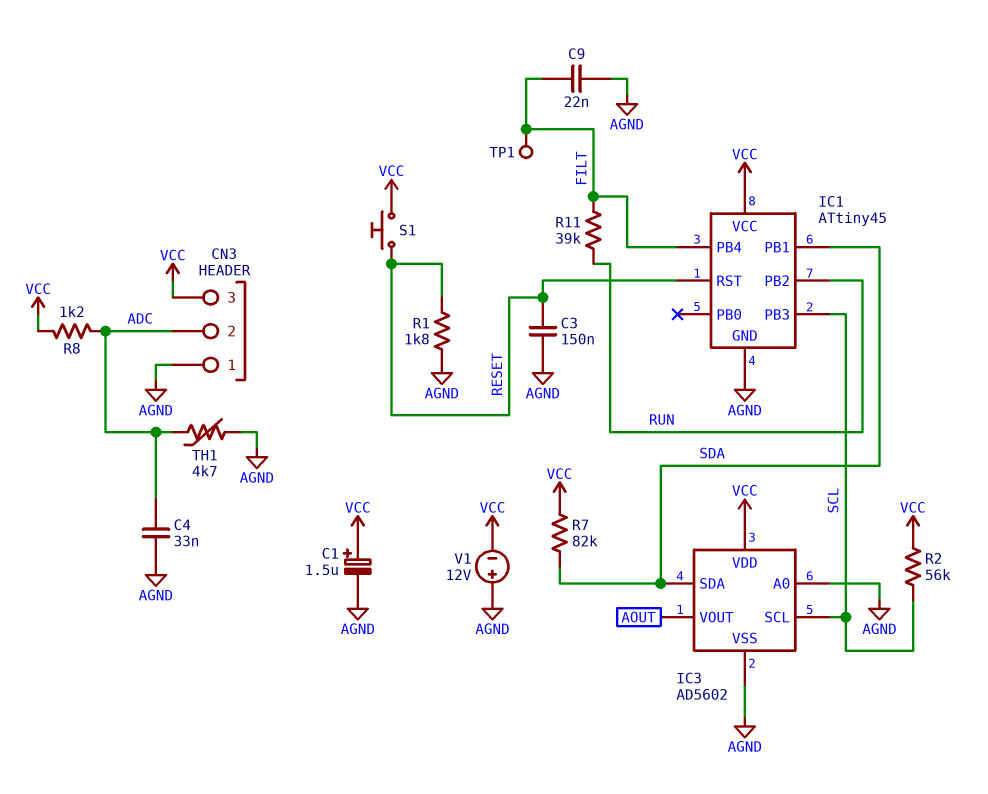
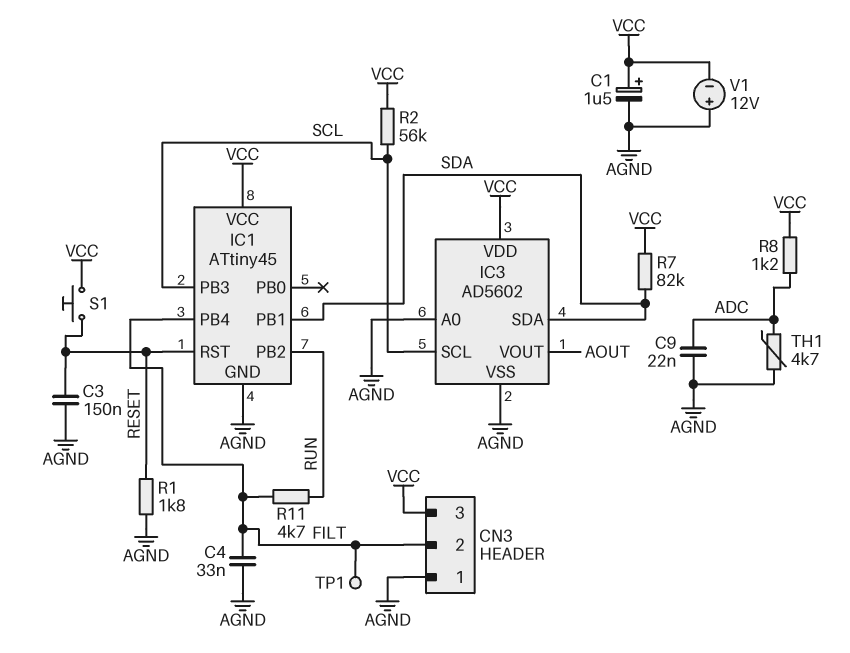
C4: 33nF (ADC, AGND) -> 33nF (AGND, FILT)
C9: 22nF (AGND, FILT) -> 22nF (ADC, AGND)
CN3 pin 2: ADC -> FILT
R11: 39k (FILT, RUN) -> 4.7k (FILT, RUN)

